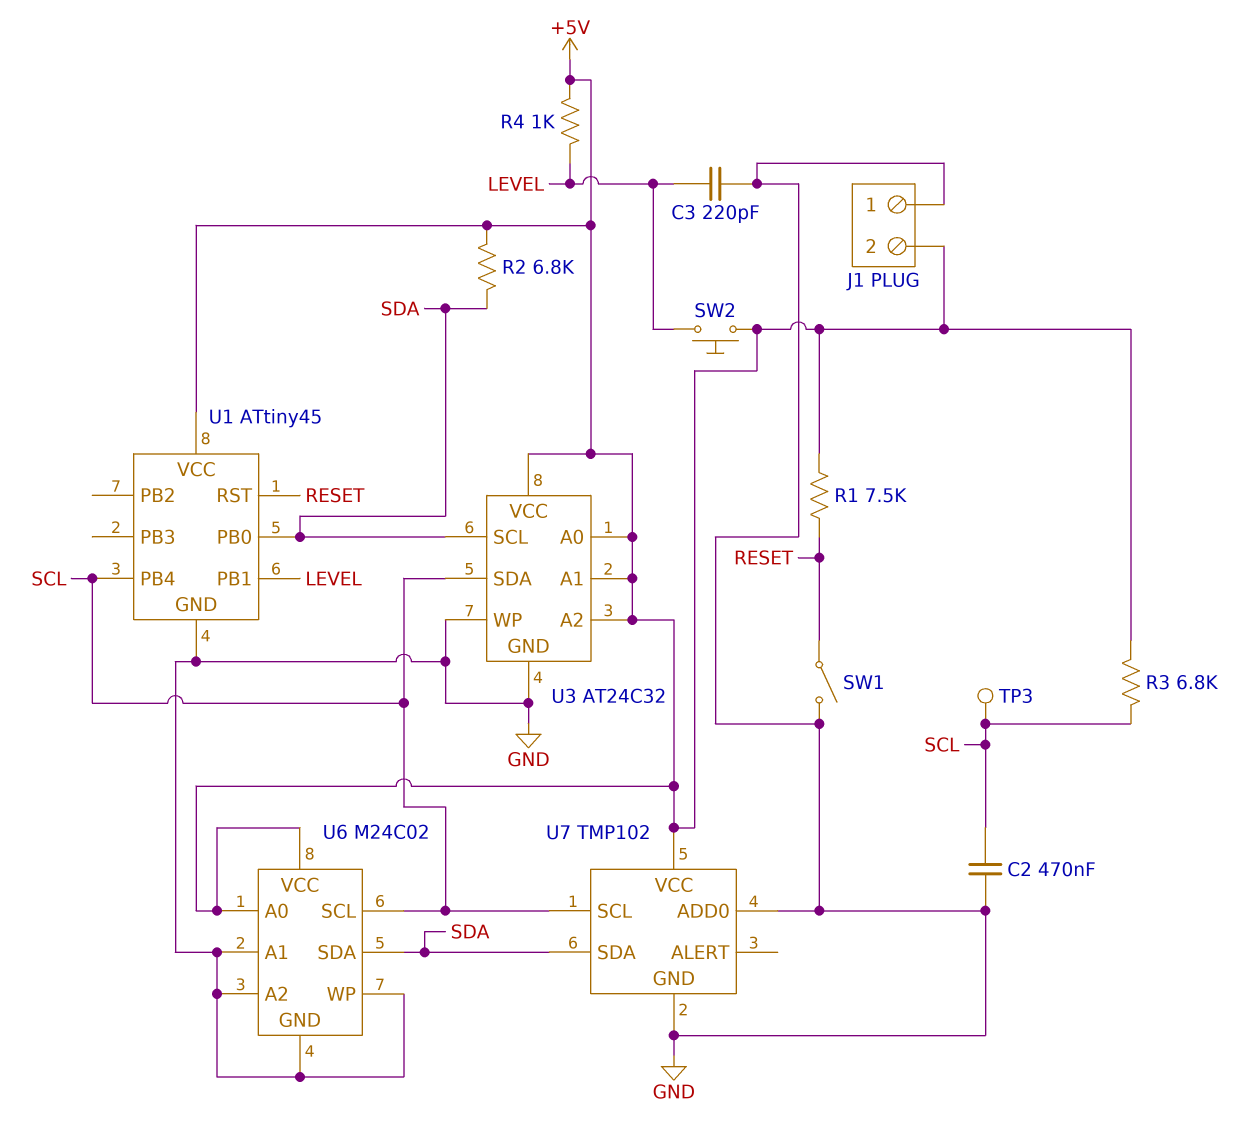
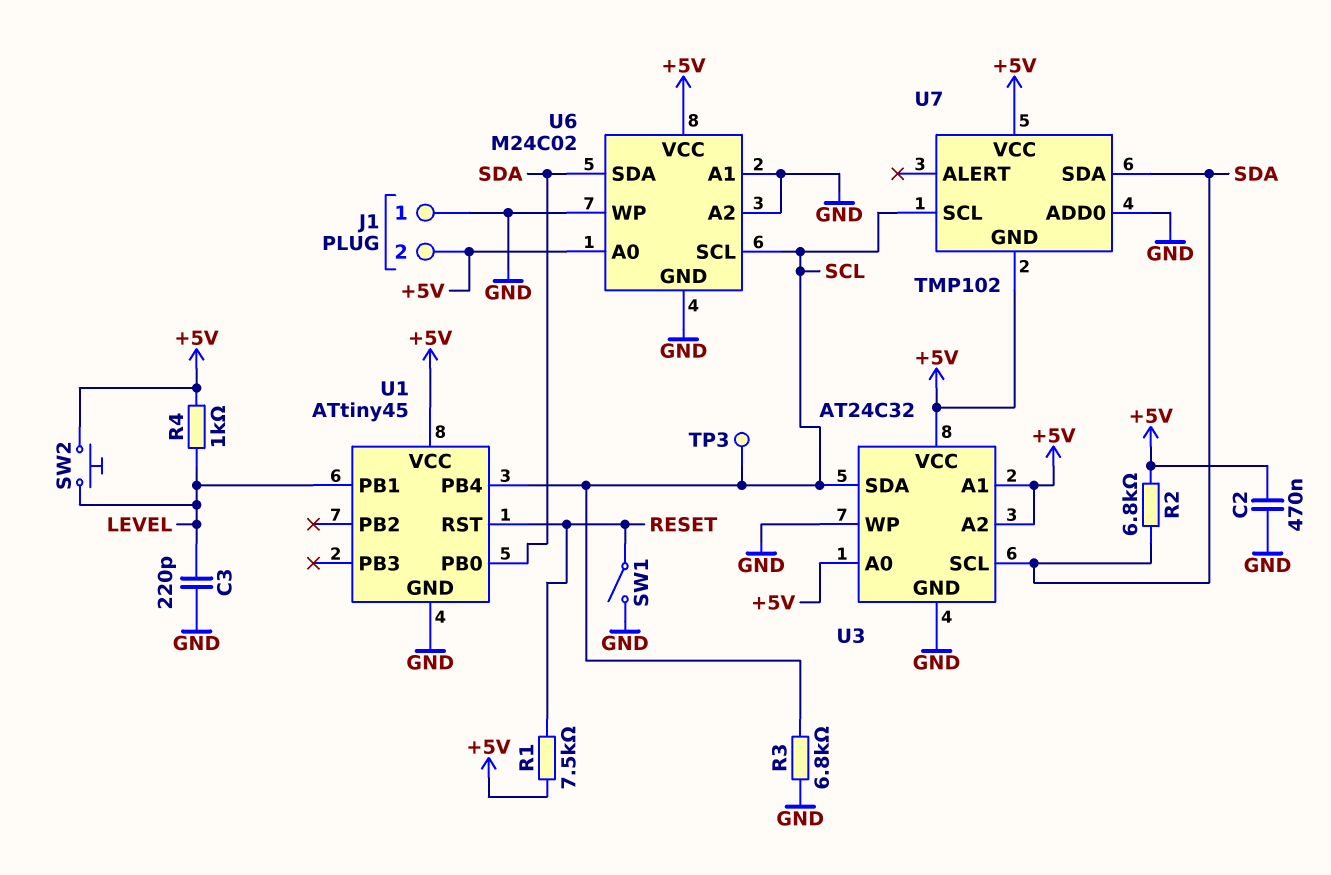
C2: 470nF (GND, SCL) -> 470nF (+5V, GND)
R3: 6.8k (+5V, SCL) -> 6.8k (GND, SCL)
U7 pin GND: GND -> +5V

